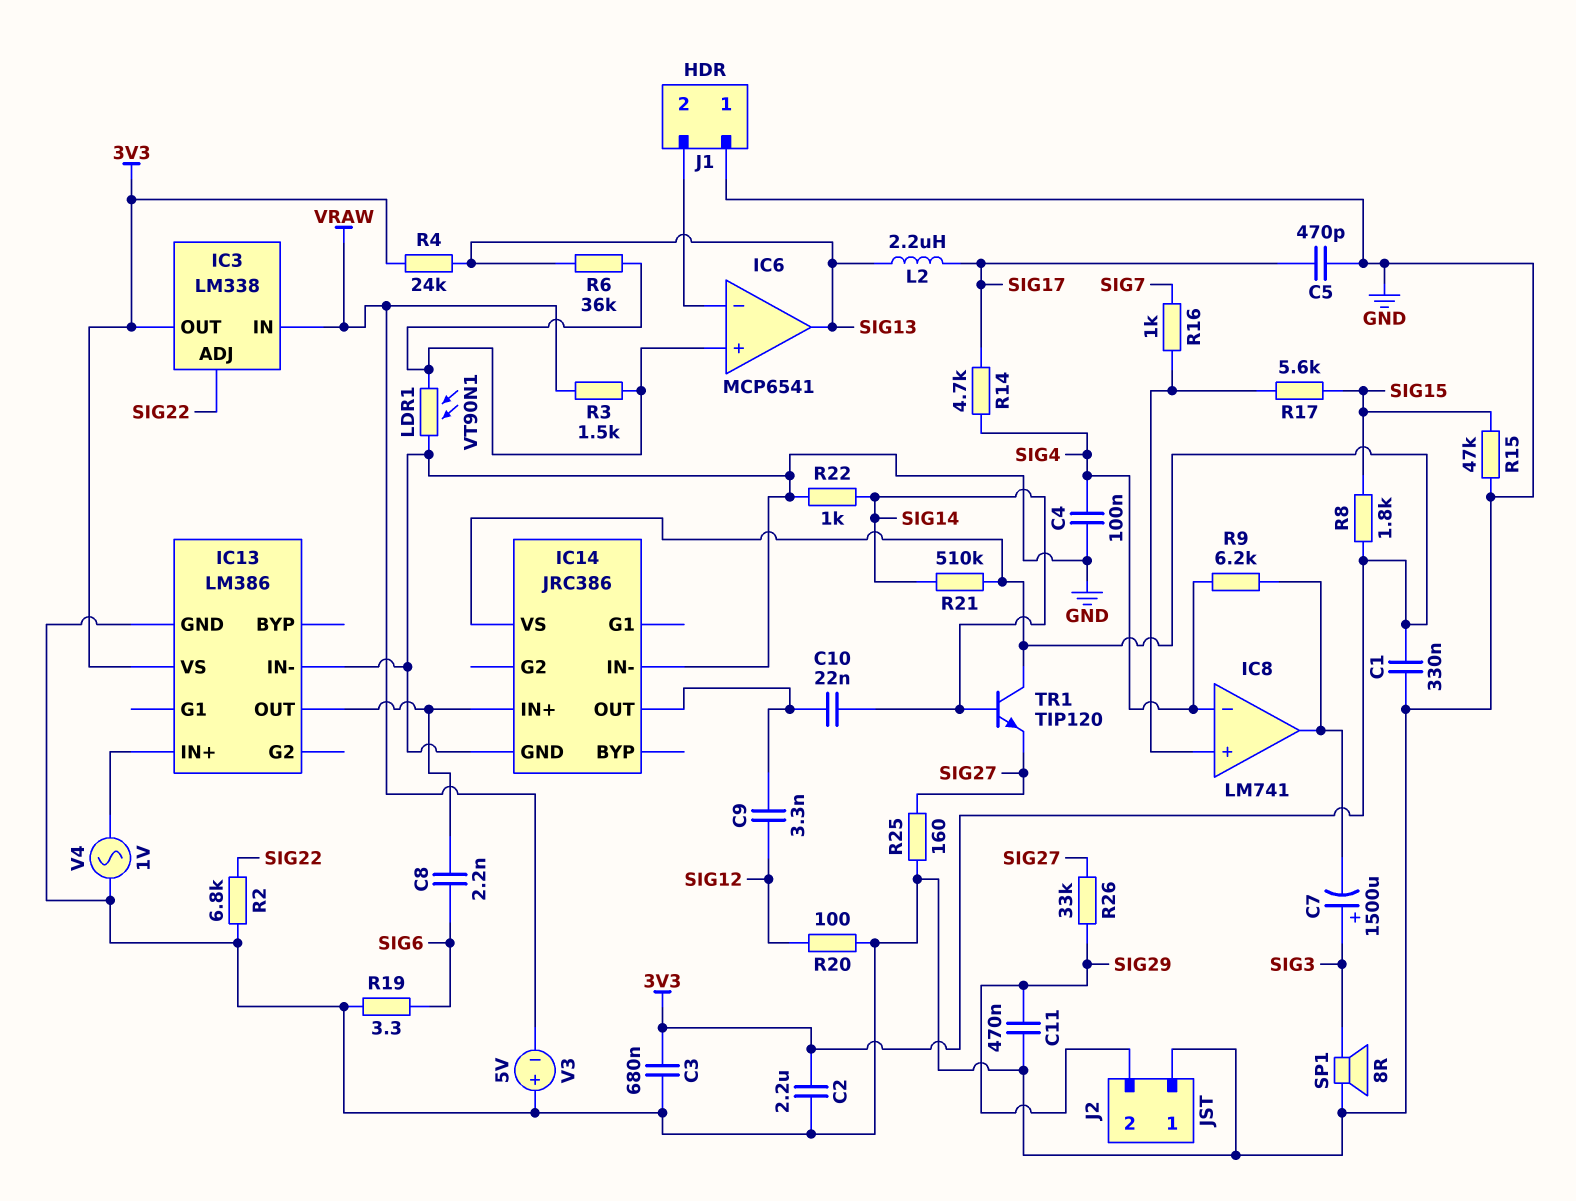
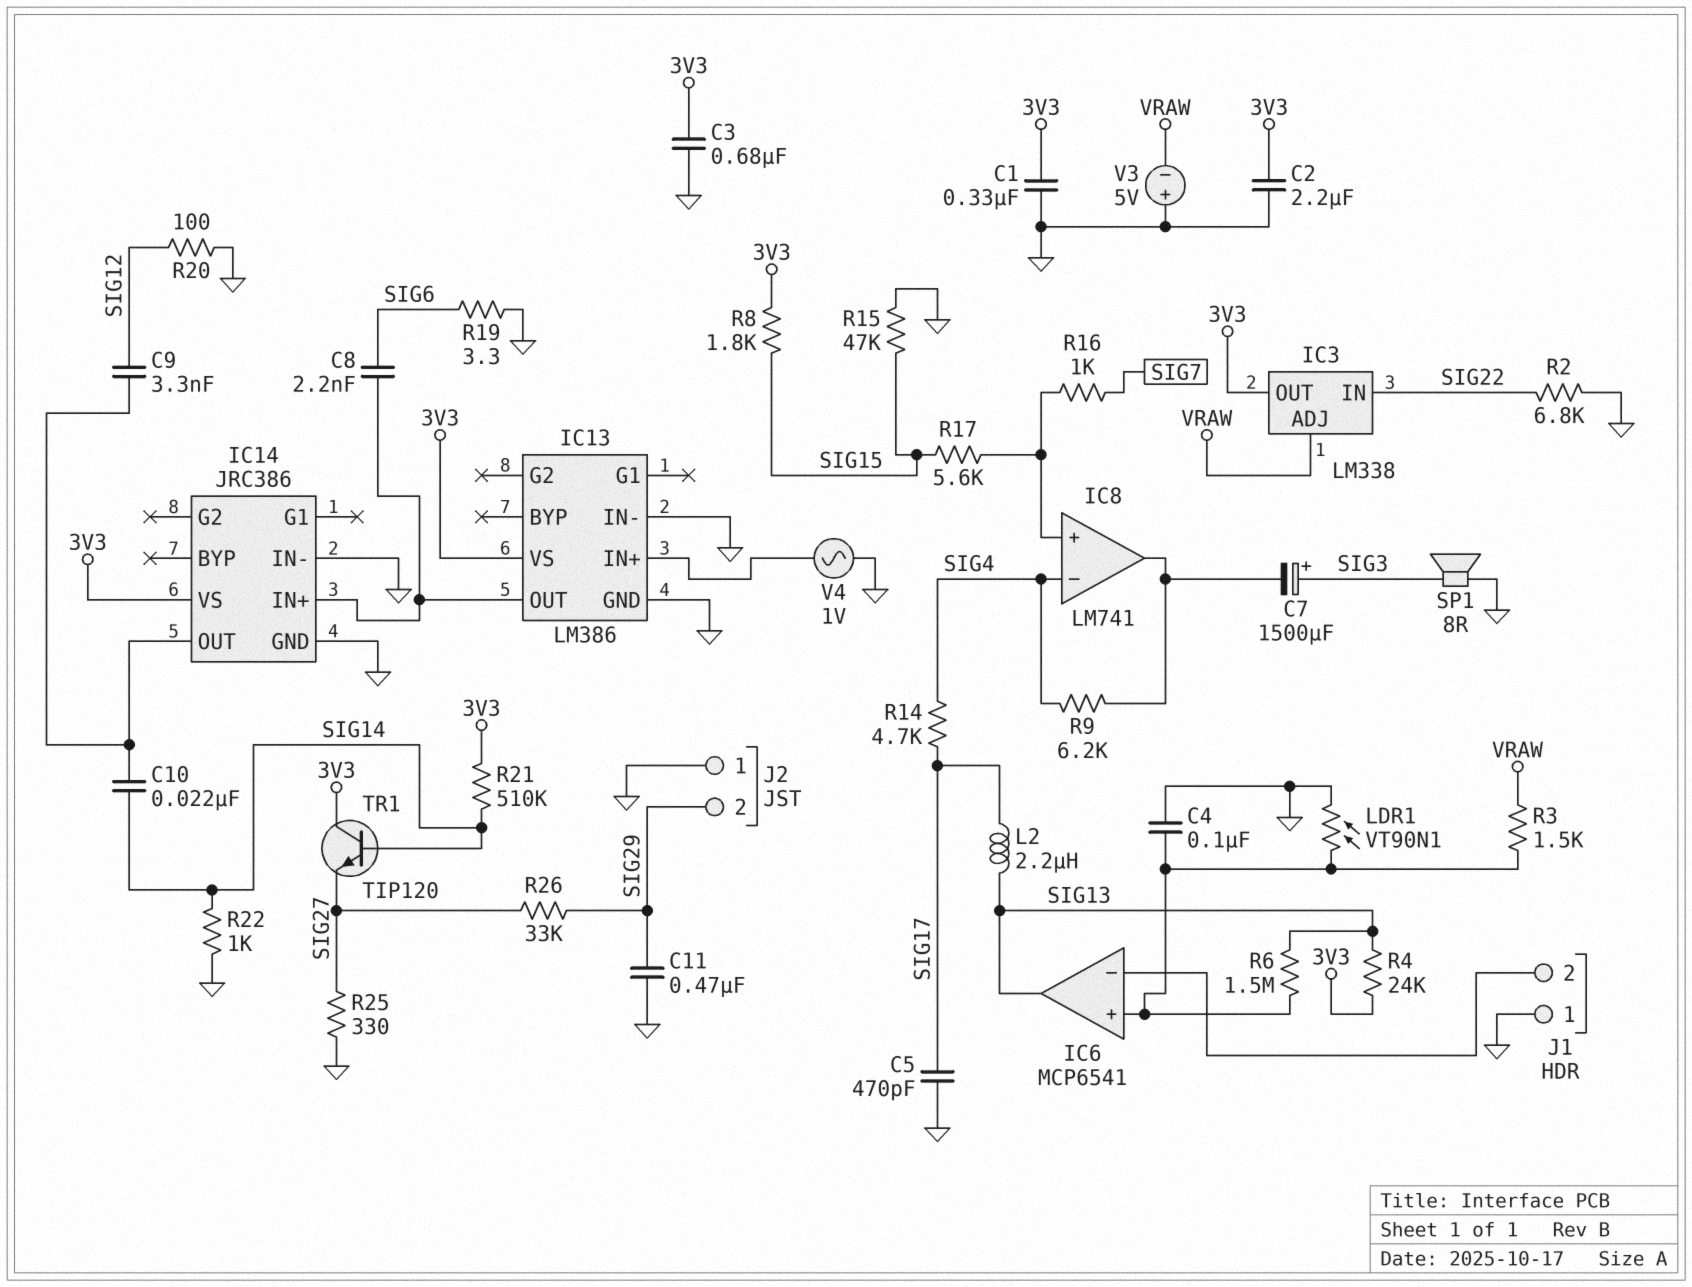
C4: 100nF (GND, SIG4) -> 100nF (GND, IC6/in+)
IC3 pin ADJ: SIG22 -> VRAW
IC3 pin IN: VRAW -> SIG22
R6: 36k (IC6/in+, SIG13) -> 1.5M (IC6/in+, SIG13)
R25: 160 (GND, SIG27) -> 330 (GND, SIG27)

